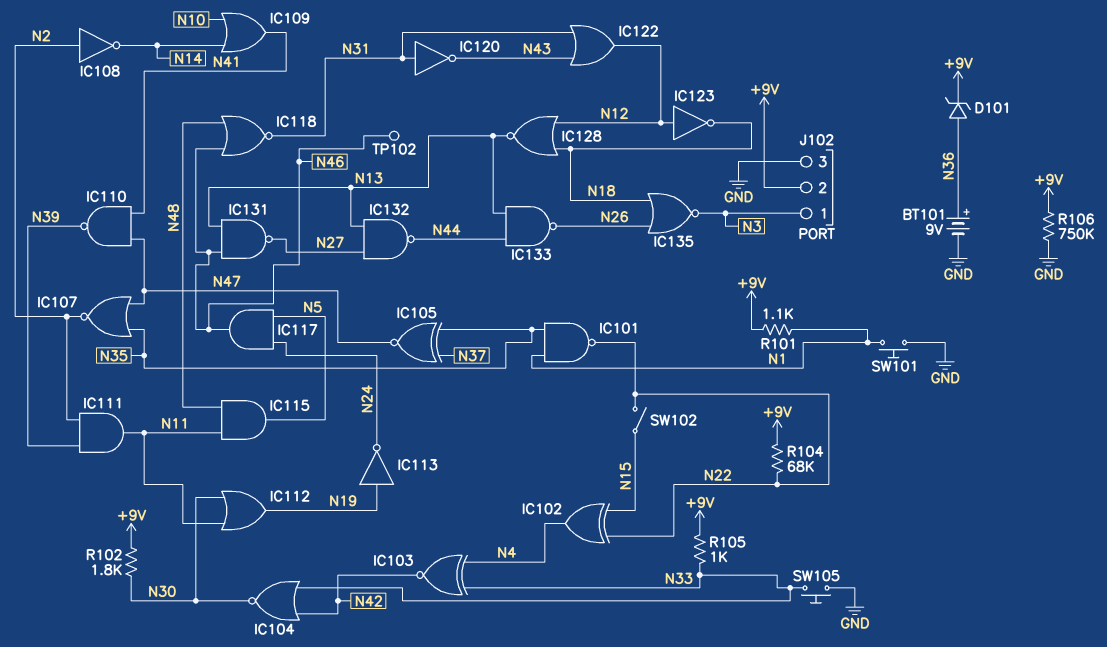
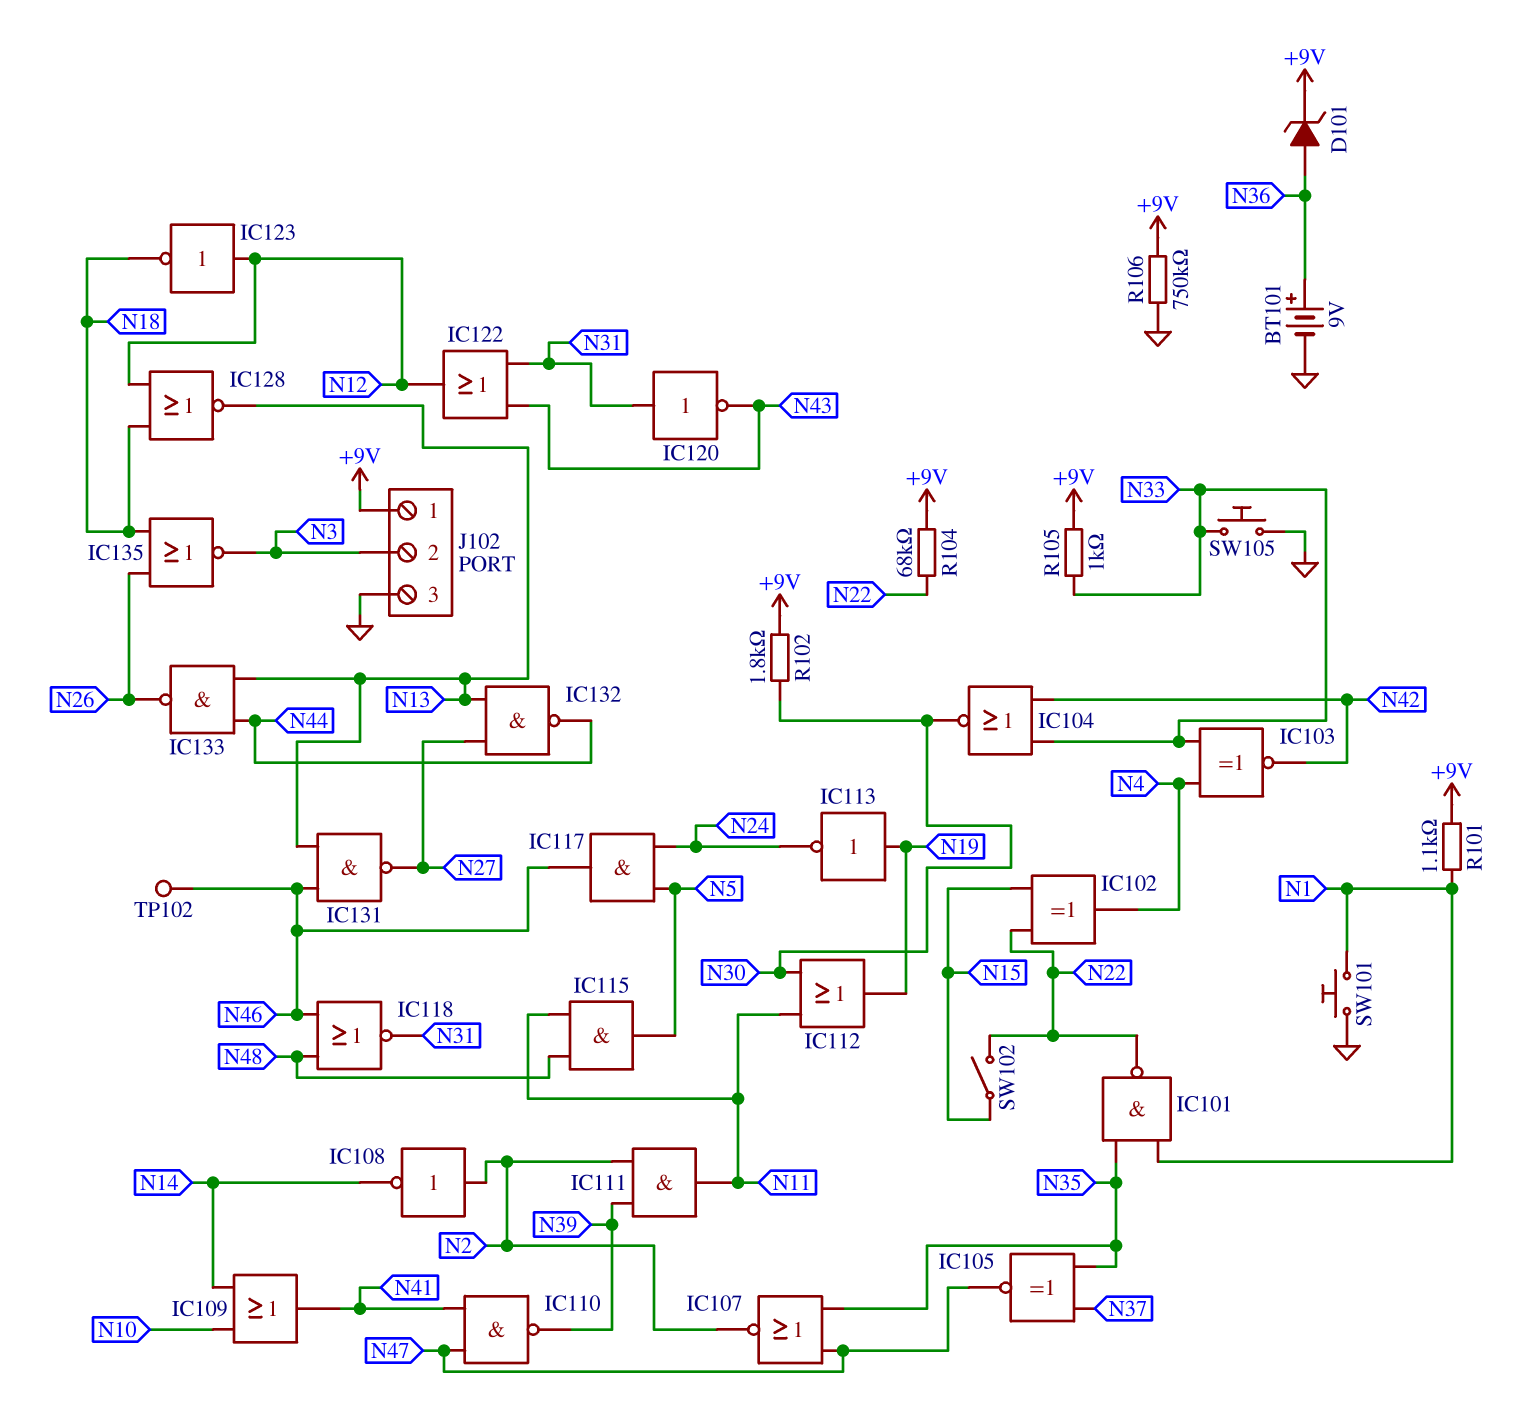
J102 pin 1: N3 -> +9V
J102 pin 2: +9V -> N3

